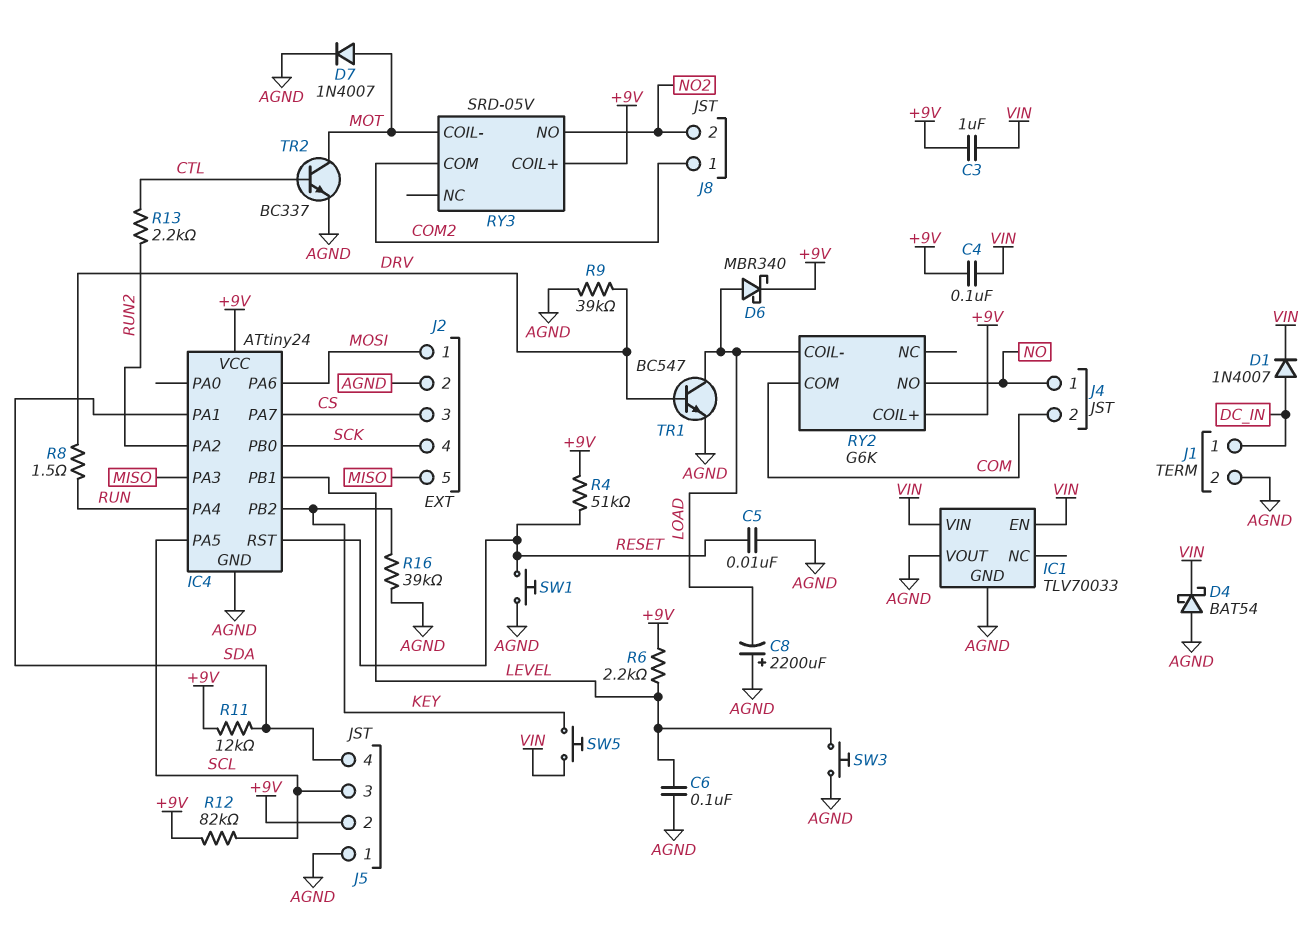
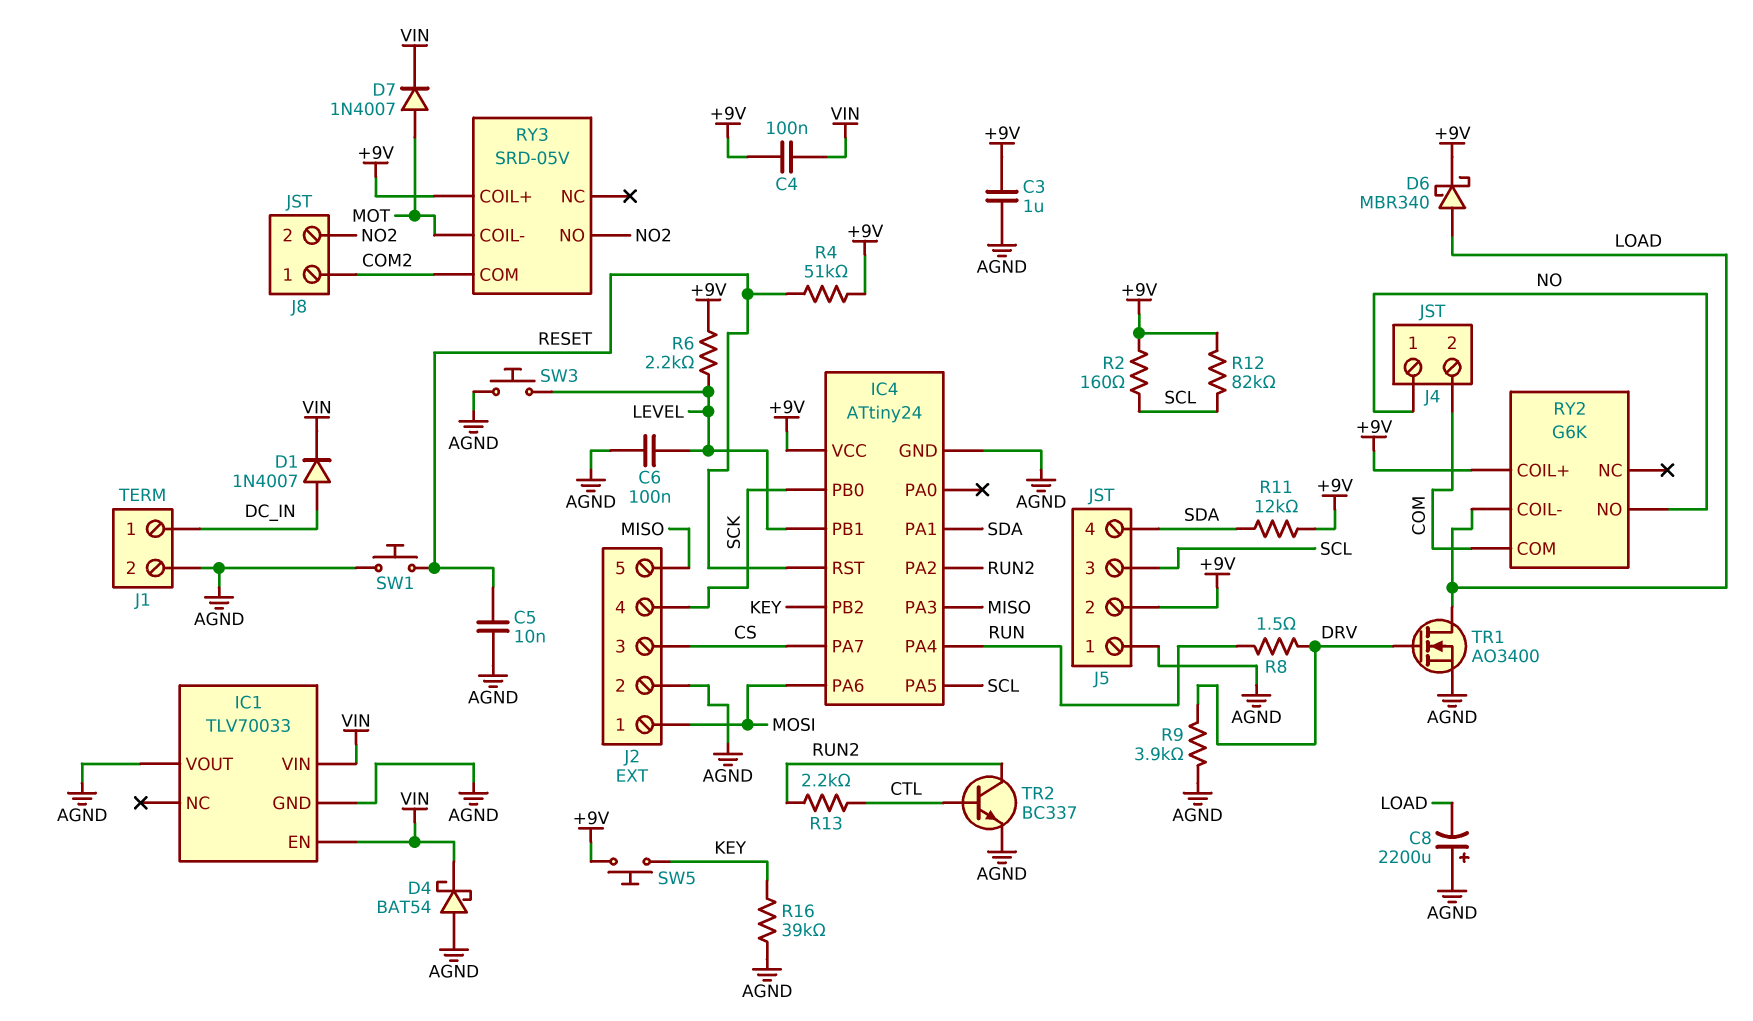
C3: 1uF (+9V, VIN) -> 1uF (+9V, AGND)
D7: diode 1N4007 (A MOT, K AGND) -> diode 1N4007 (A MOT, K VIN)
R2: none -> 160 (+9V, SCL)
R9: 39k (AGND, DRV) -> 3.9k (AGND, DRV)
SW5: button (KEY, VIN) -> button (+9V, KEY)
TR1: NPN BC547 (B DRV, C LOAD, E AGND) -> NMOS AO3400 (G DRV, D LOAD, S AGND)
TR2: NPN BC337 (B CTL, C MOT, E AGND) -> NPN BC337 (B CTL, C RUN2, E AGND)

